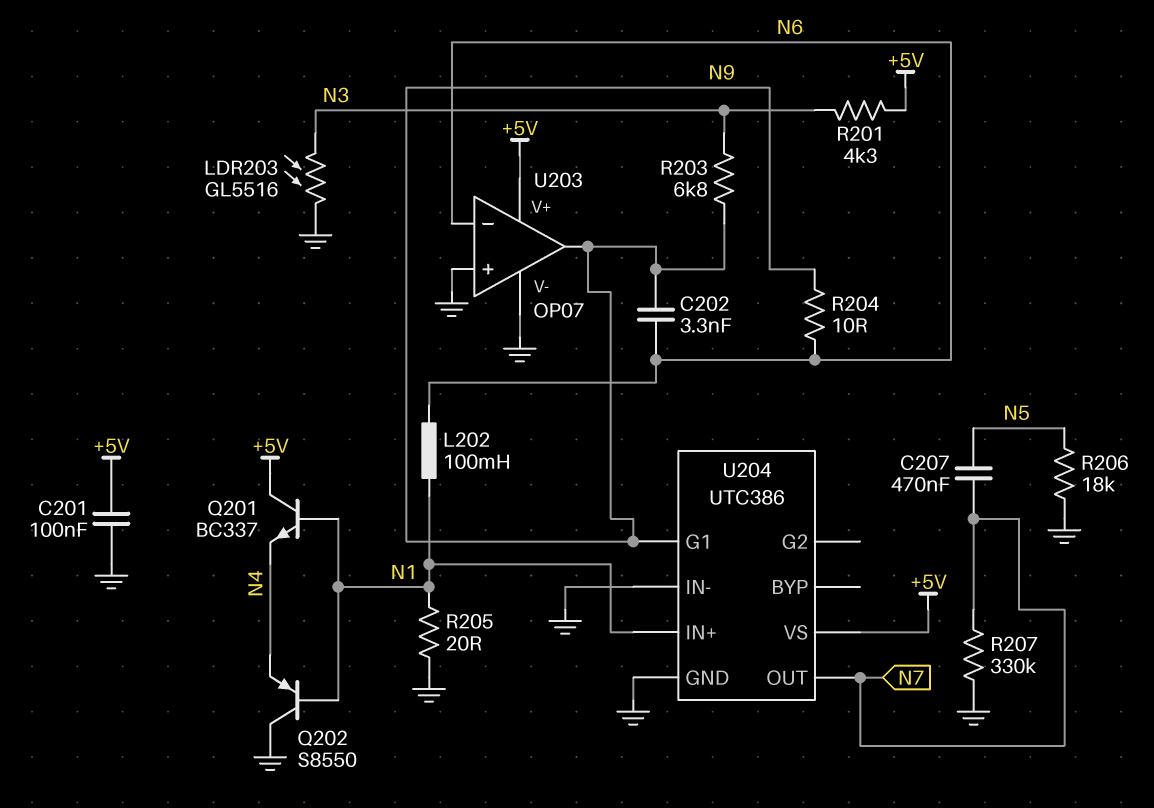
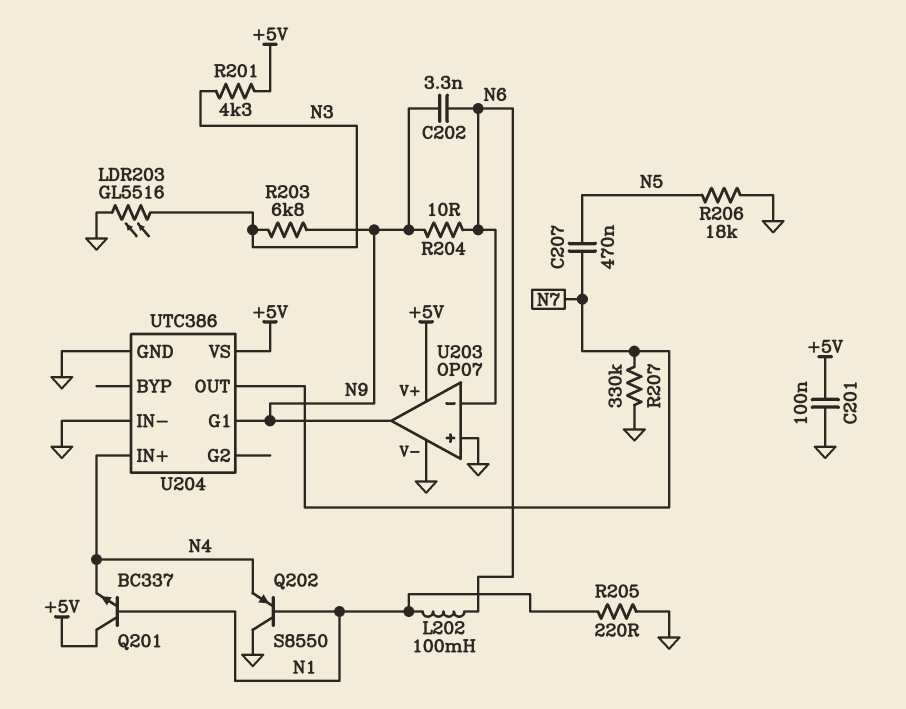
R205: 20 (GND, N1) -> 220 (GND, N1)
U204 pin IN+: N1 -> N4

